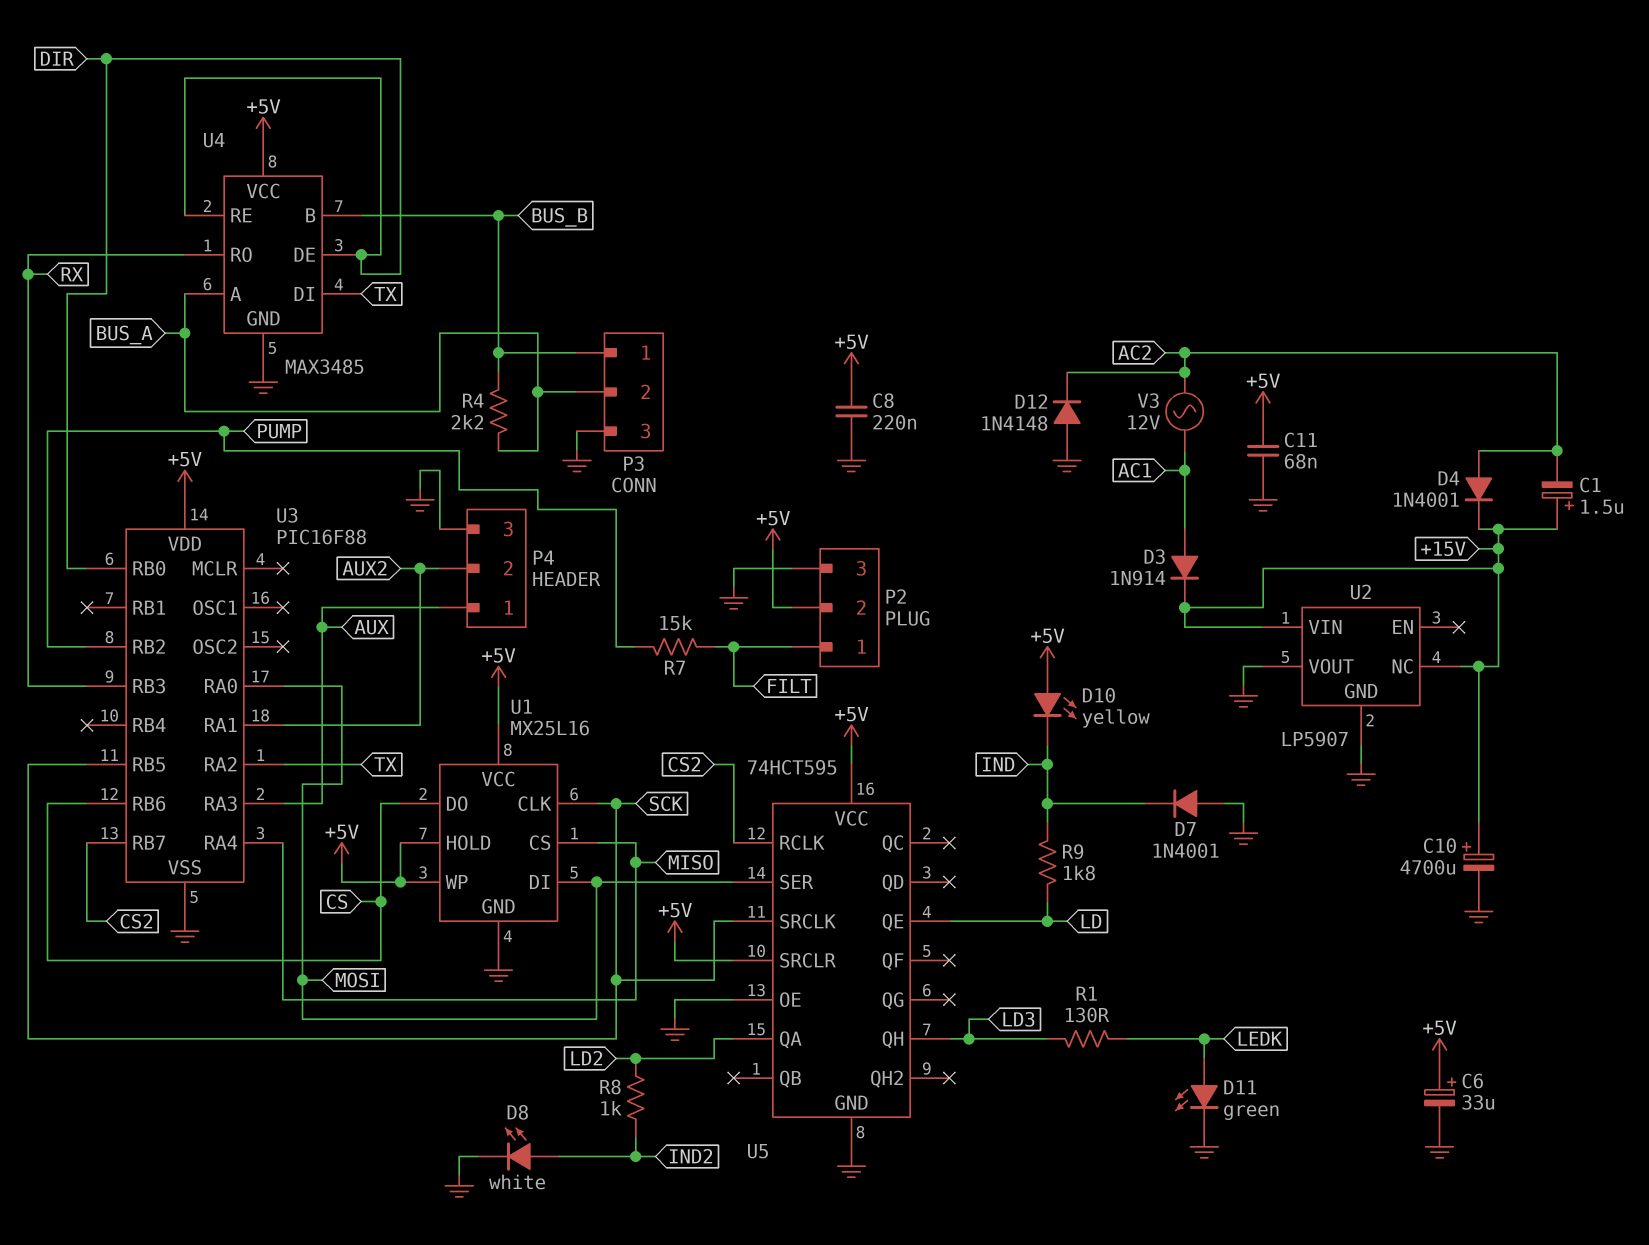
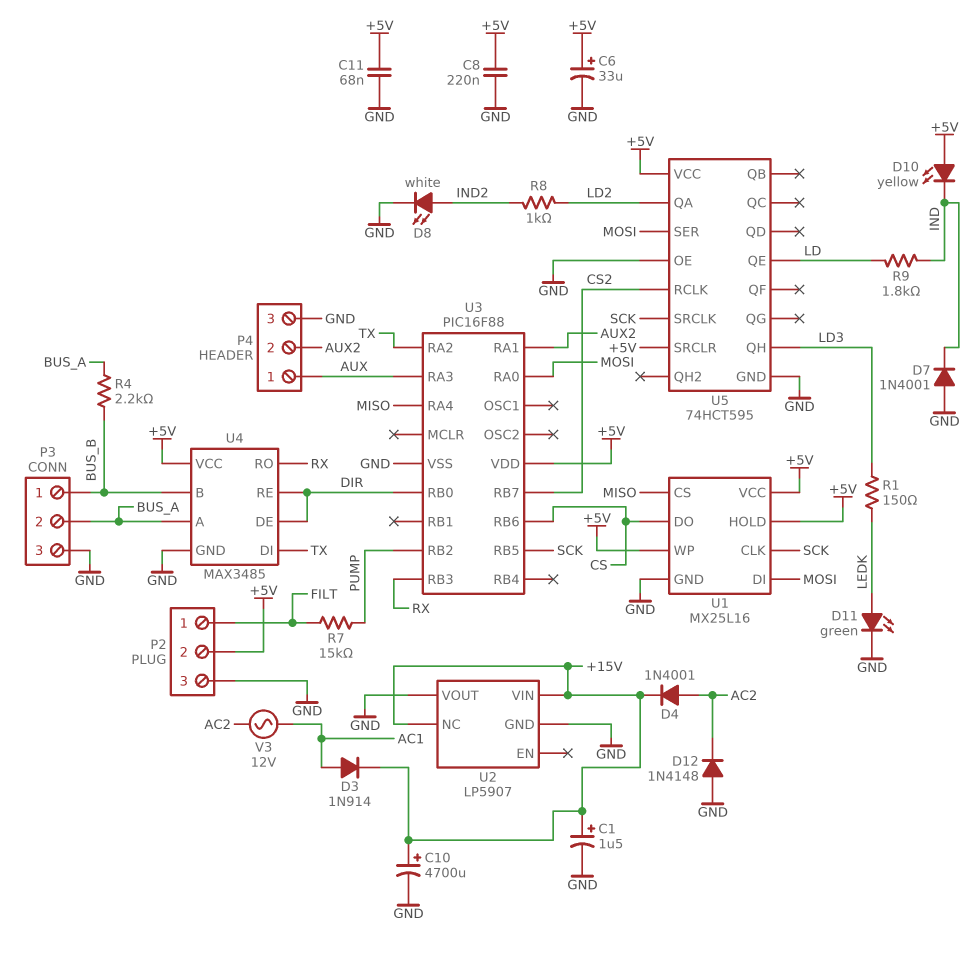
C1: 1.5uF (plus +15V, minus AC2) -> 1.5uF (plus +15V, minus GND)
R1: 130 (LD3, LEDK) -> 150 (LD3, LEDK)

